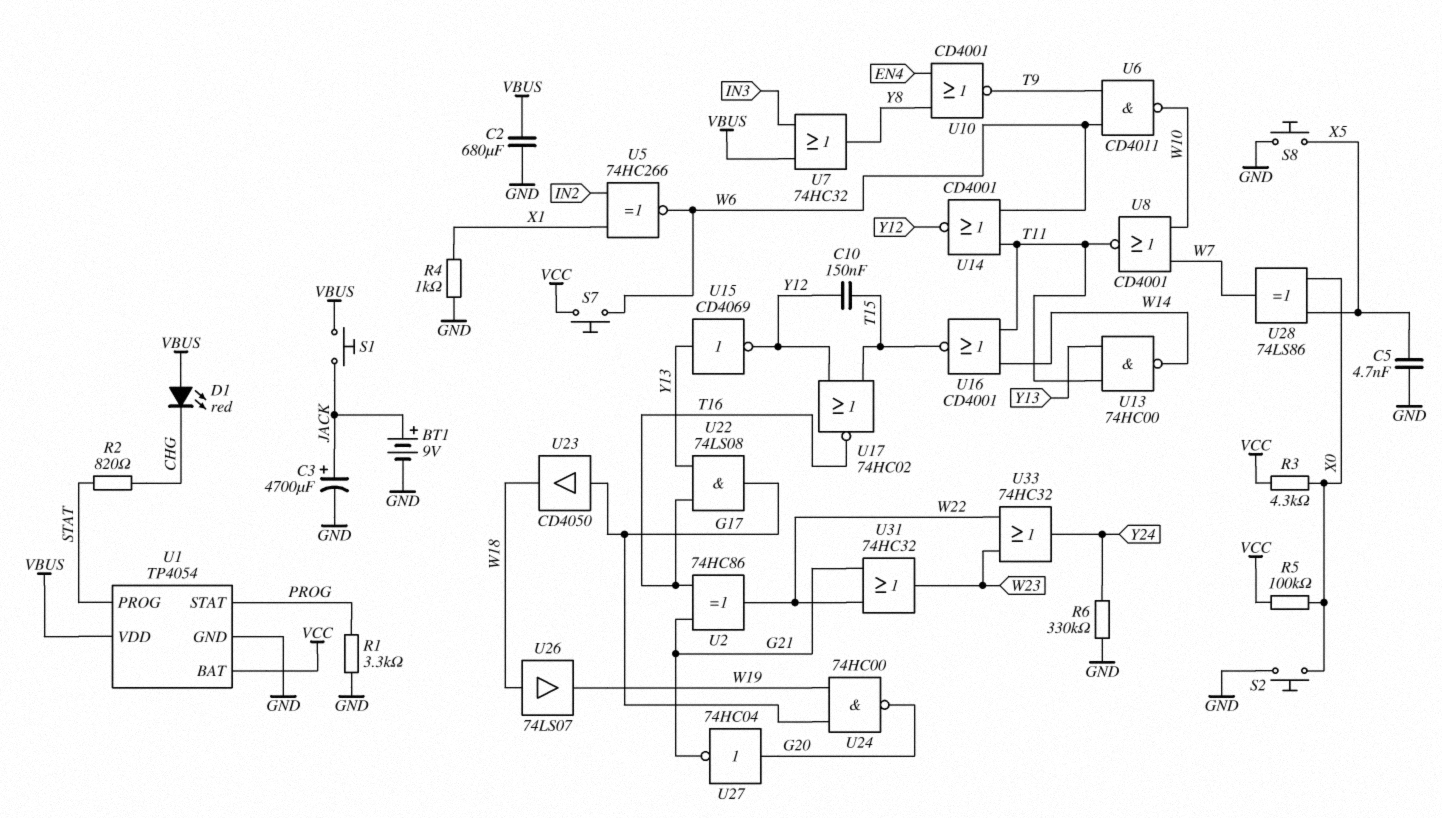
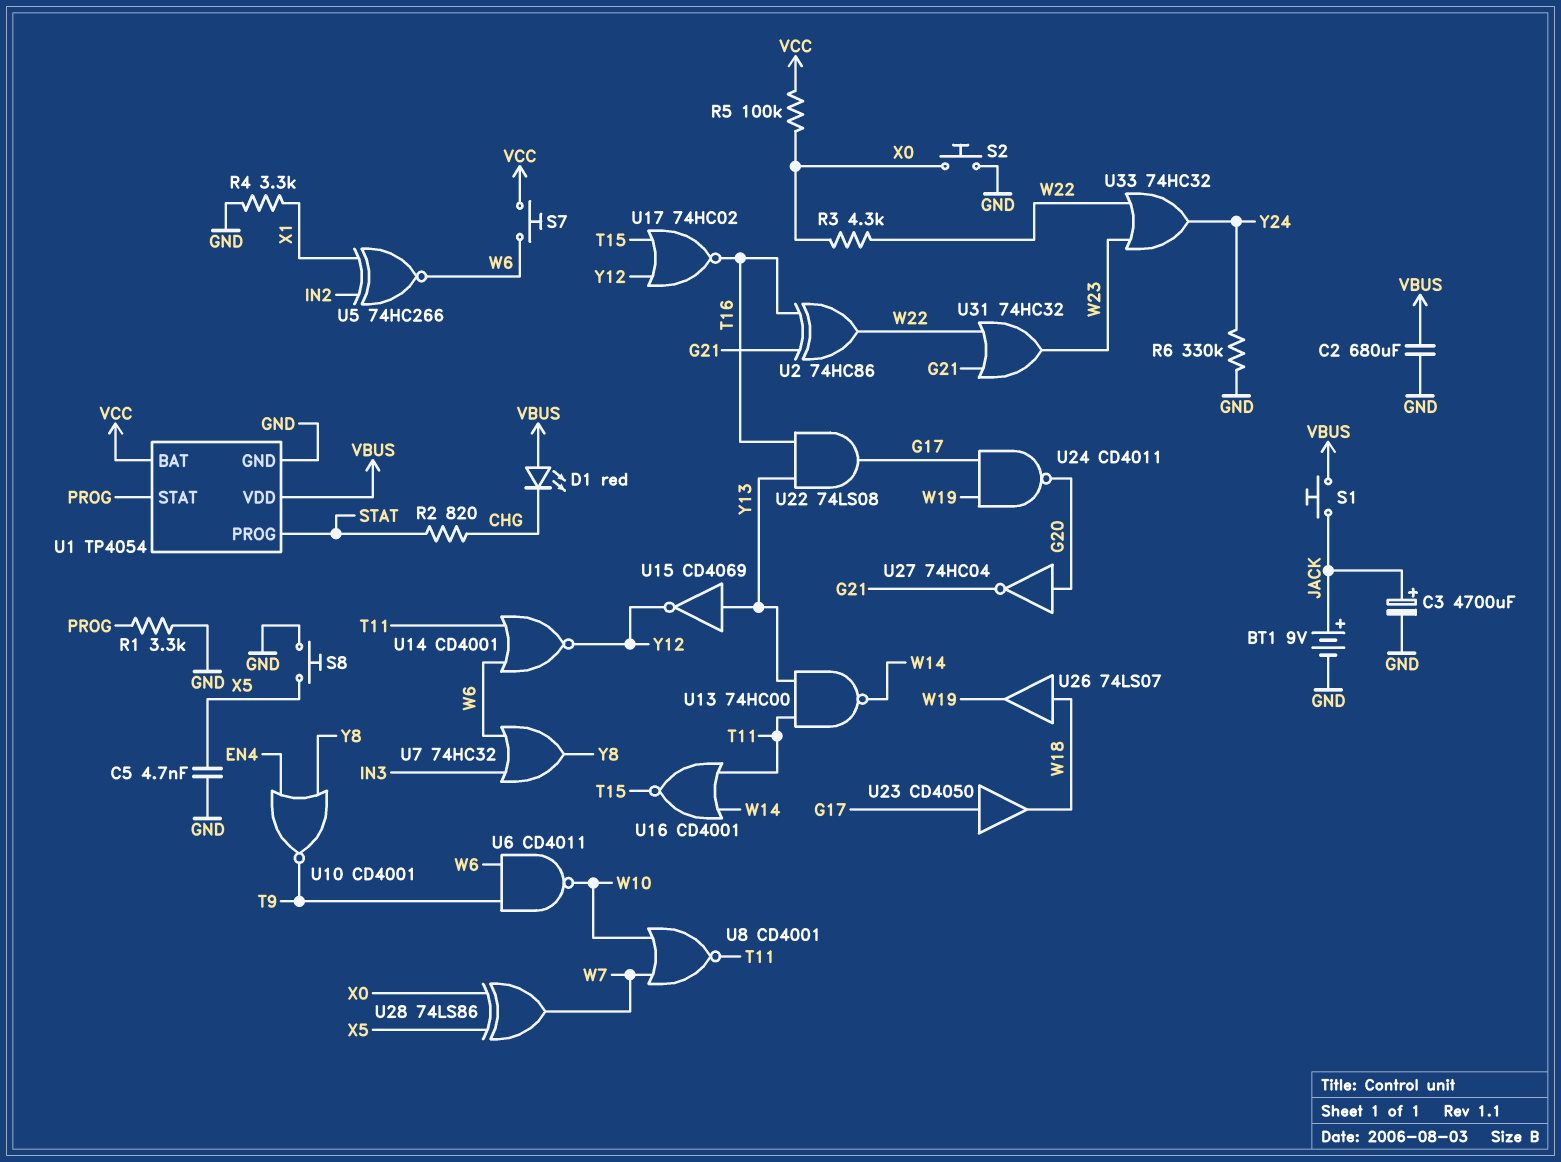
C10: 150nF (T15, Y12) -> none
R3: 4.3k (VCC, X0) -> 4.3k (W22, X0)
R4: 1k (GND, X1) -> 3.3k (GND, X1)
U7: OR 74HC32 (in IN3, in VBUS, out Y8) -> OR 74HC32 (in IN3, in W6, out Y8)
U24: NAND 74HC00 (in G17, in W19, out G20) -> NAND CD4011 (in G17, in W19, out G20)

